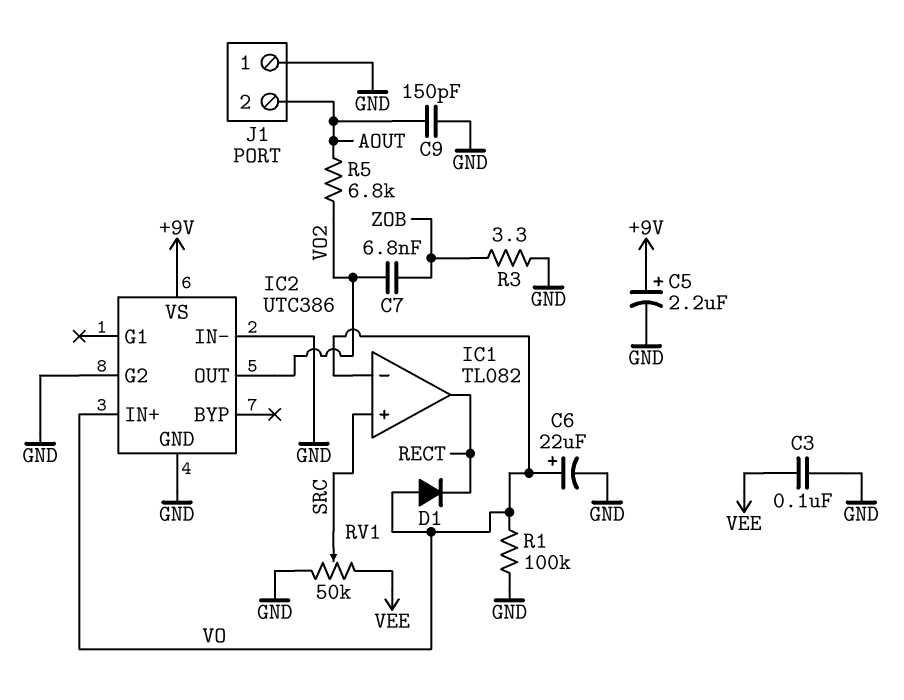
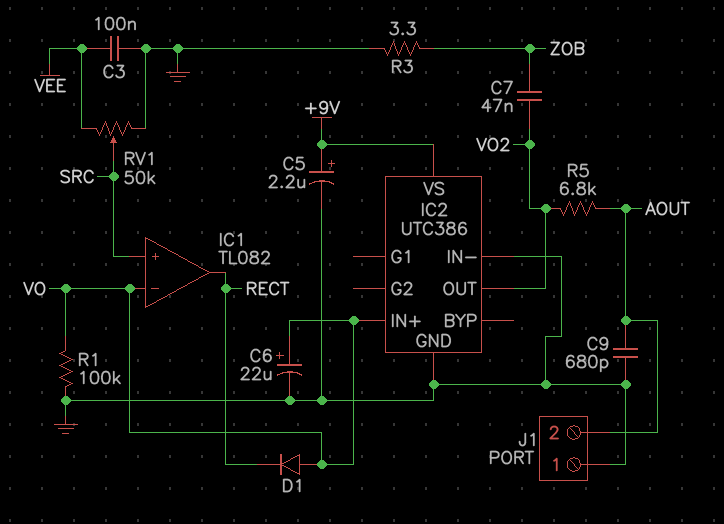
C7: 6.8nF (VO2, ZOB) -> 47nF (VO2, ZOB)
C9: 150pF (AOUT, GND) -> 680pF (AOUT, GND)
IC2 pin G2: GND -> none

